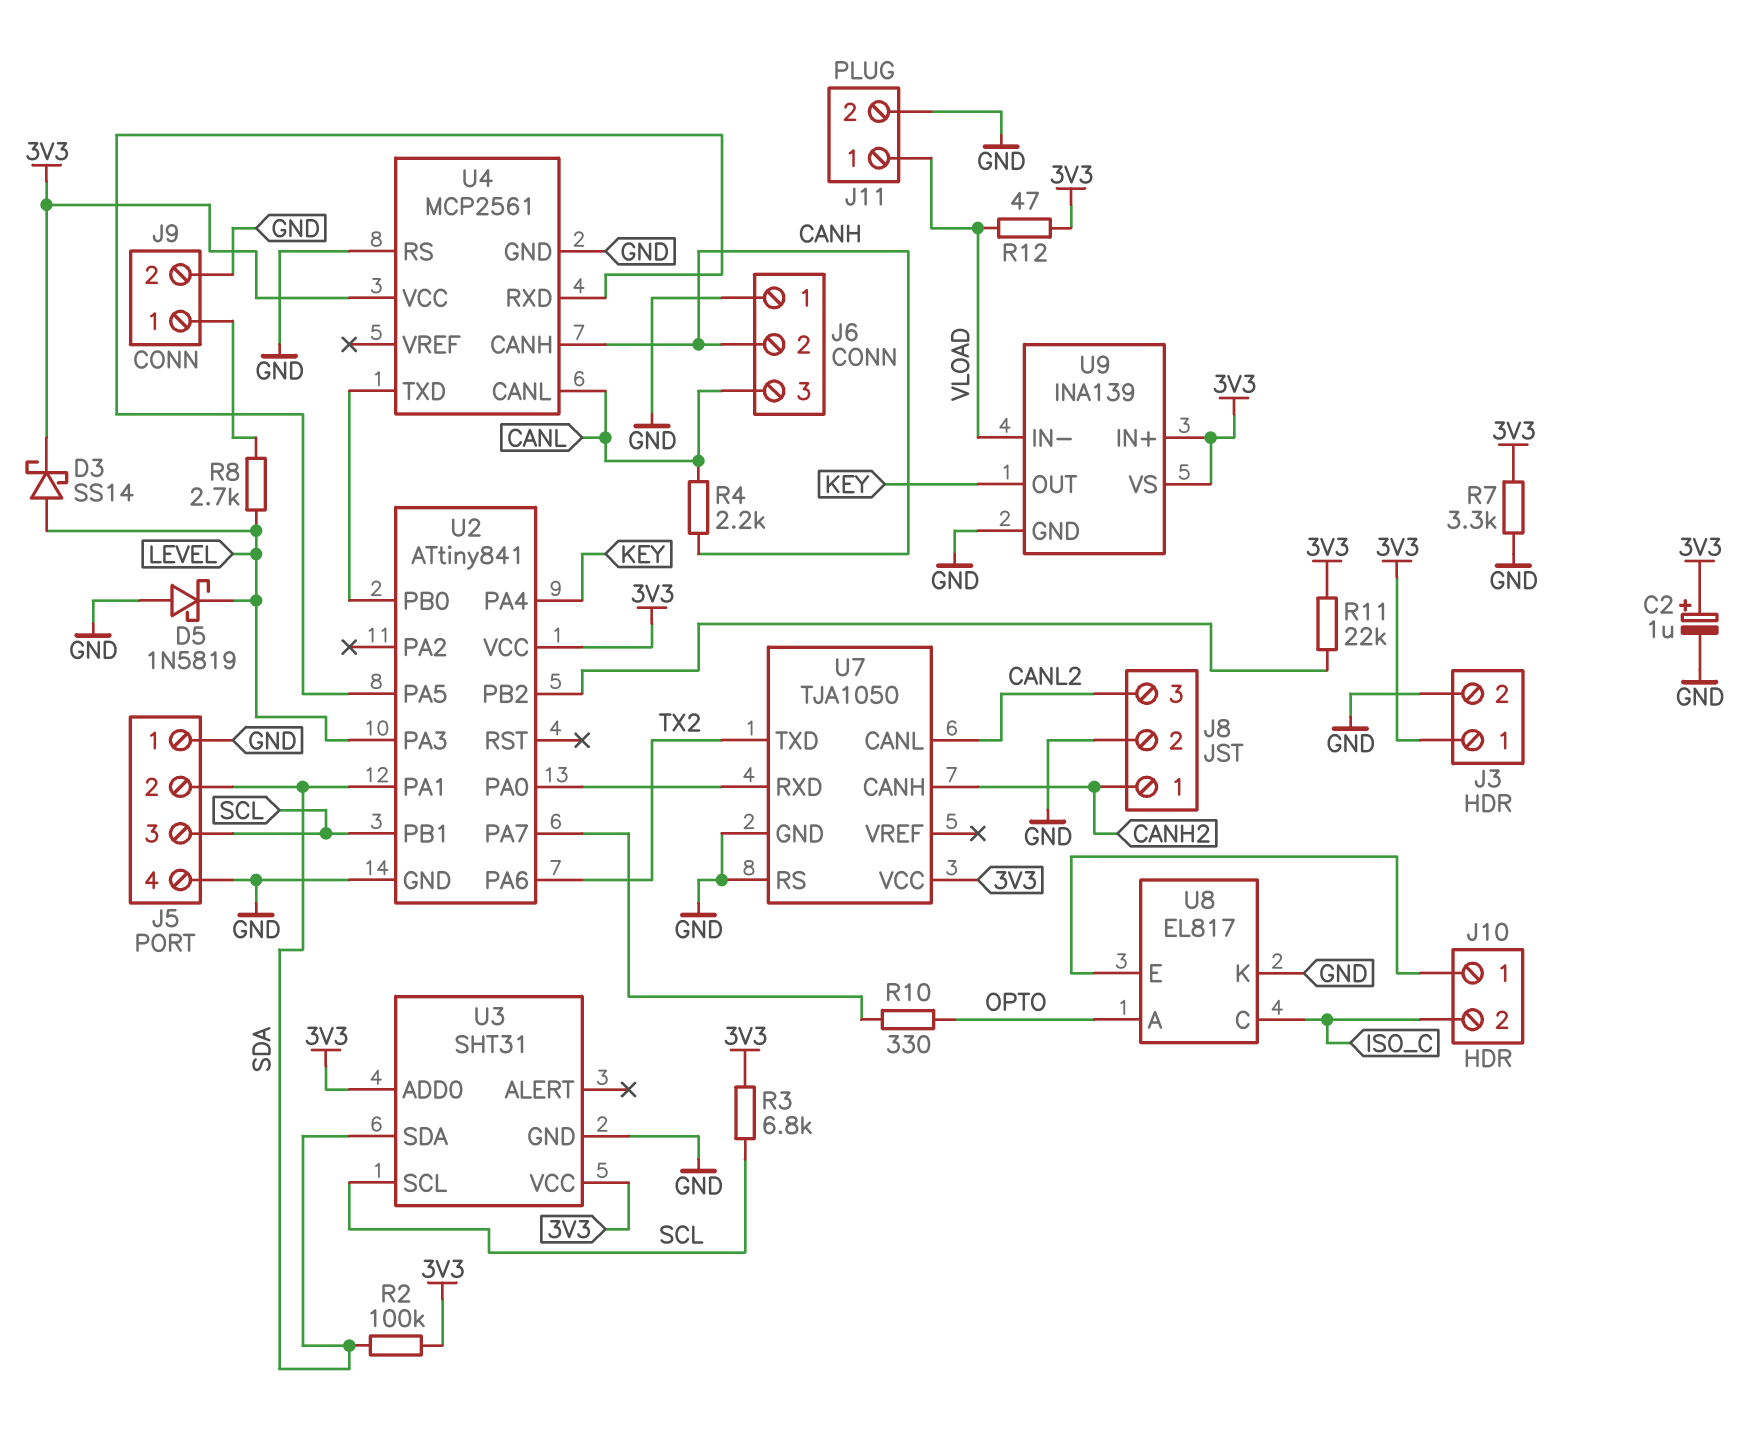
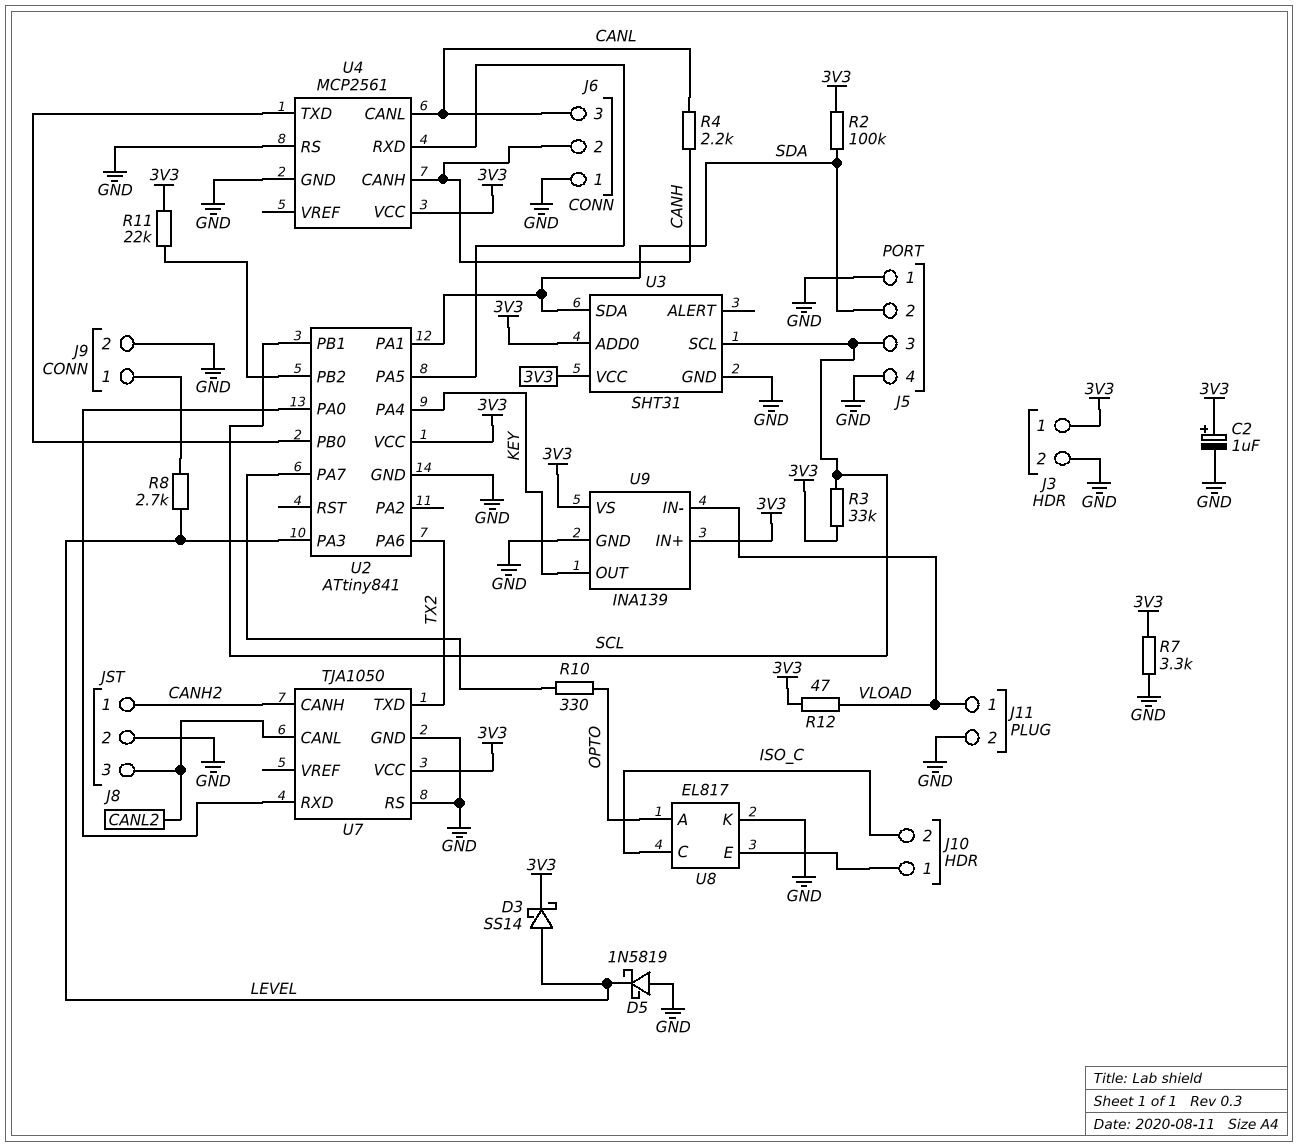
R3: 6.8k (3V3, SCL) -> 33k (3V3, SCL)

